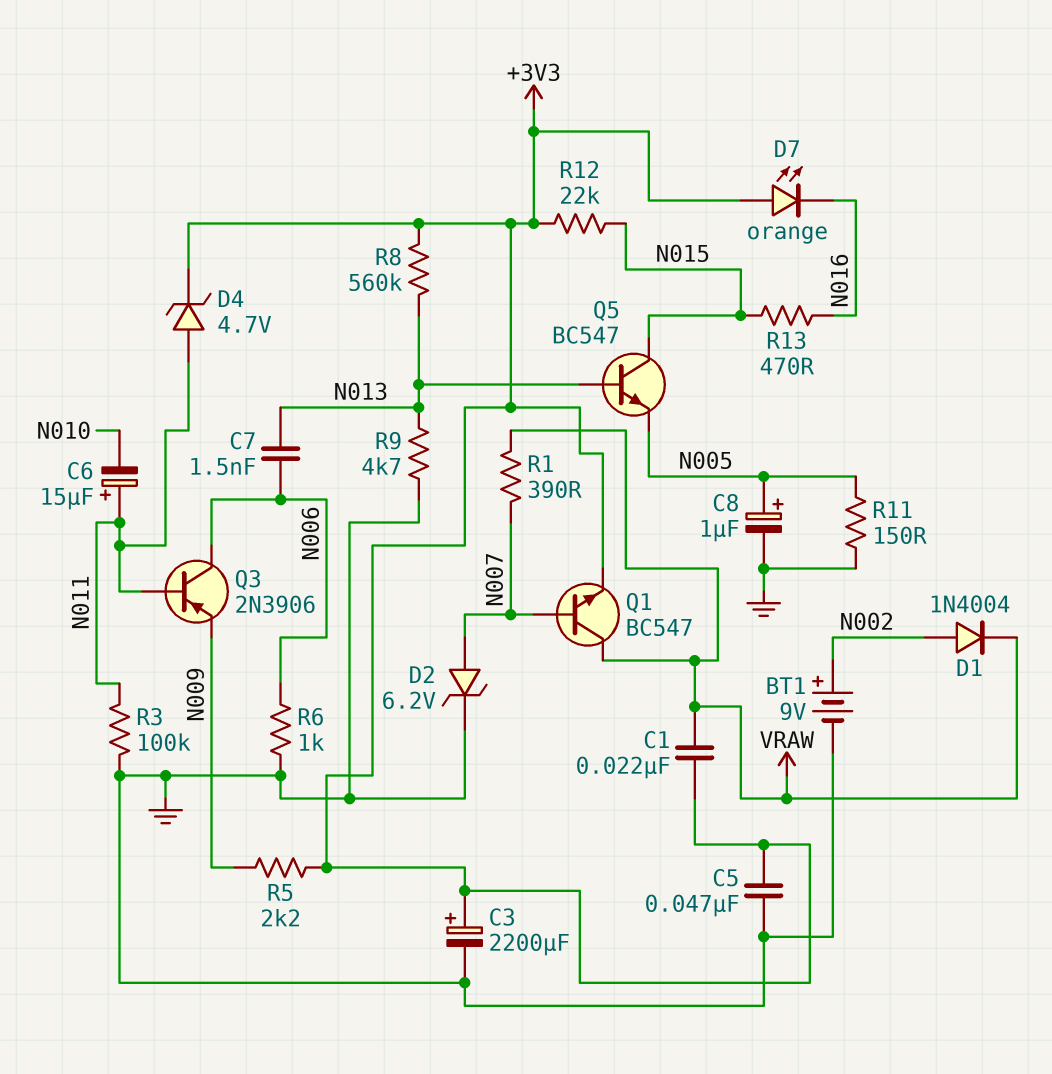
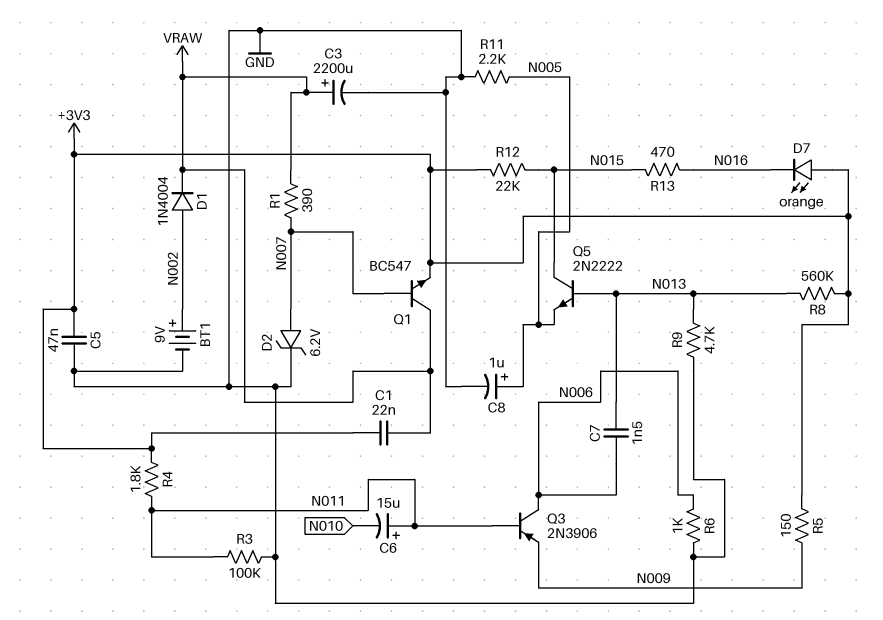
C3: 2200uF (plus +3V3, minus GND) -> 2200uF (plus VRAW, minus GND)
D4: zener 4.7V (A N011, K +3V3) -> none
Q5: NPN BC547 (B N013, C N015, E N005) -> NPN 2N2222 (B N013, C N015, E N005)
R4: none -> 1.8k (+3V3, N011)
R5: 2.2k (+3V3, N009) -> 150 (+3V3, N009)
R11: 150 (GND, N005) -> 2.2k (GND, N005)

